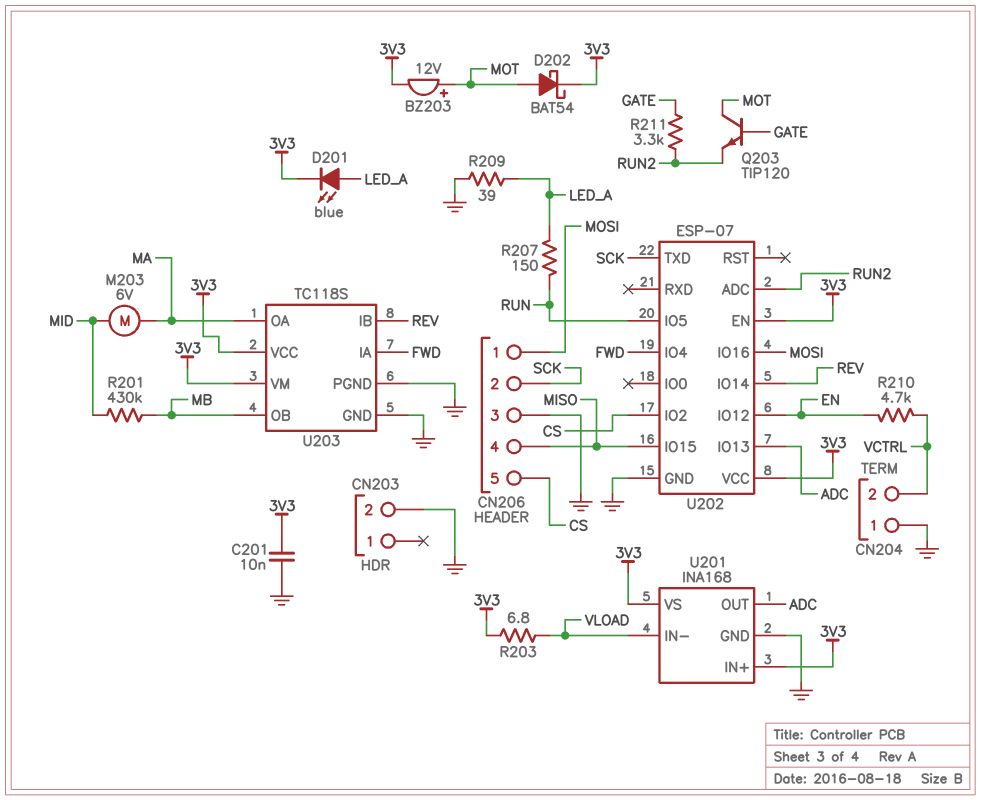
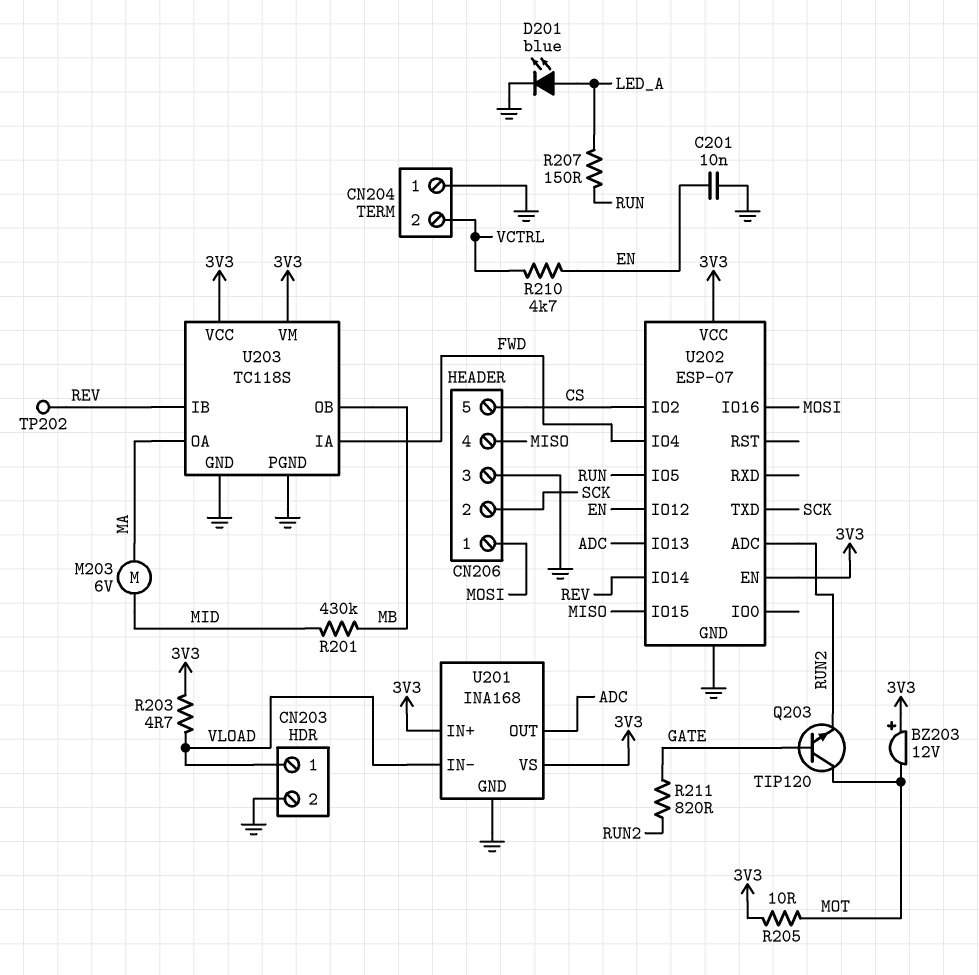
BZ203: buzzer 12V (plus MOT, minus 3V3) -> buzzer 12V (plus 3V3, minus MOT)
C201: 10nF (3V3, GND) -> 10nF (EN, GND)
CN203 pin 1: none -> VLOAD
D201: LED blue (A LED_A, K 3V3) -> LED blue (A LED_A, K GND)
D202: schottky BAT54 (A MOT, K 3V3) -> none
R203: 6.8 (3V3, VLOAD) -> 4.7 (3V3, VLOAD)
R205: none -> 10 (3V3, MOT)
R209: 39 (GND, LED_A) -> none
R211: 3.3k (GATE, RUN2) -> 820 (GATE, RUN2)
TP202: none -> test point (REV)

